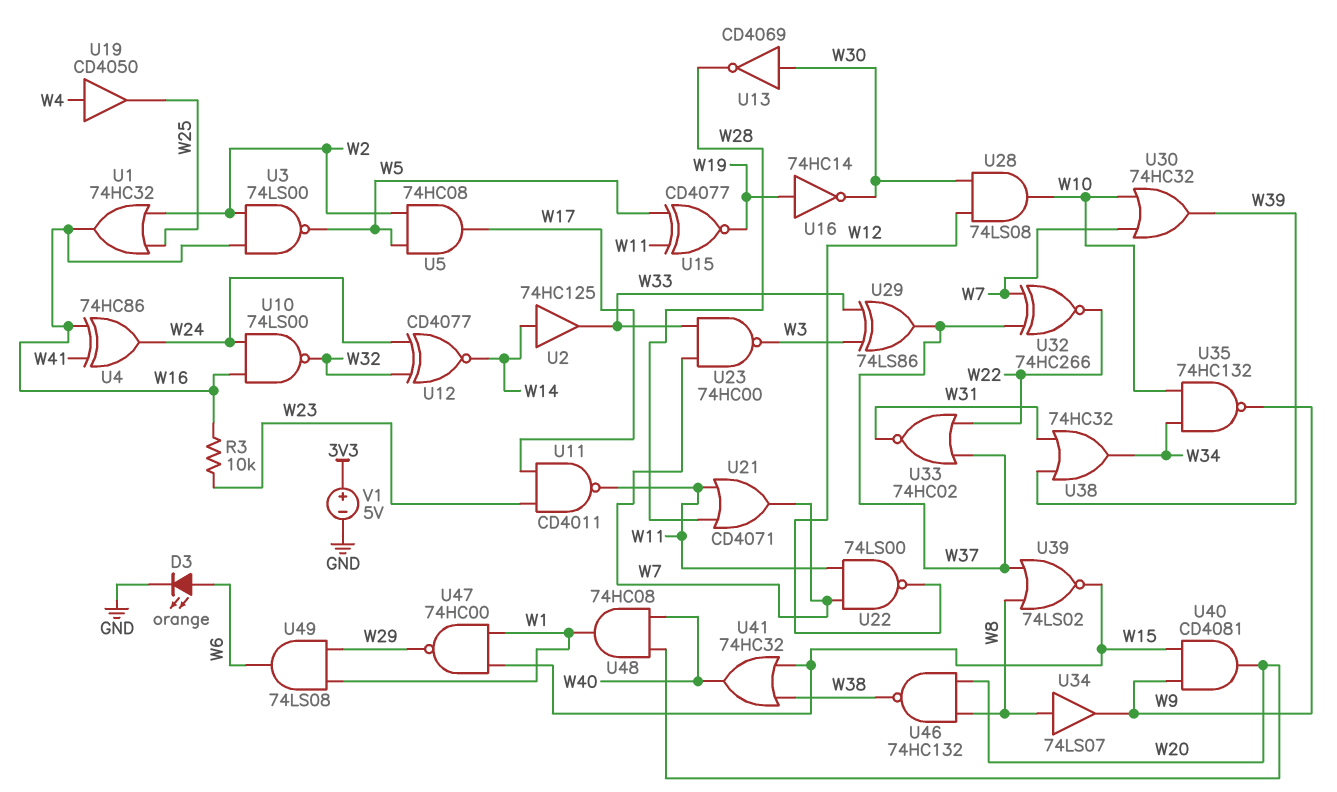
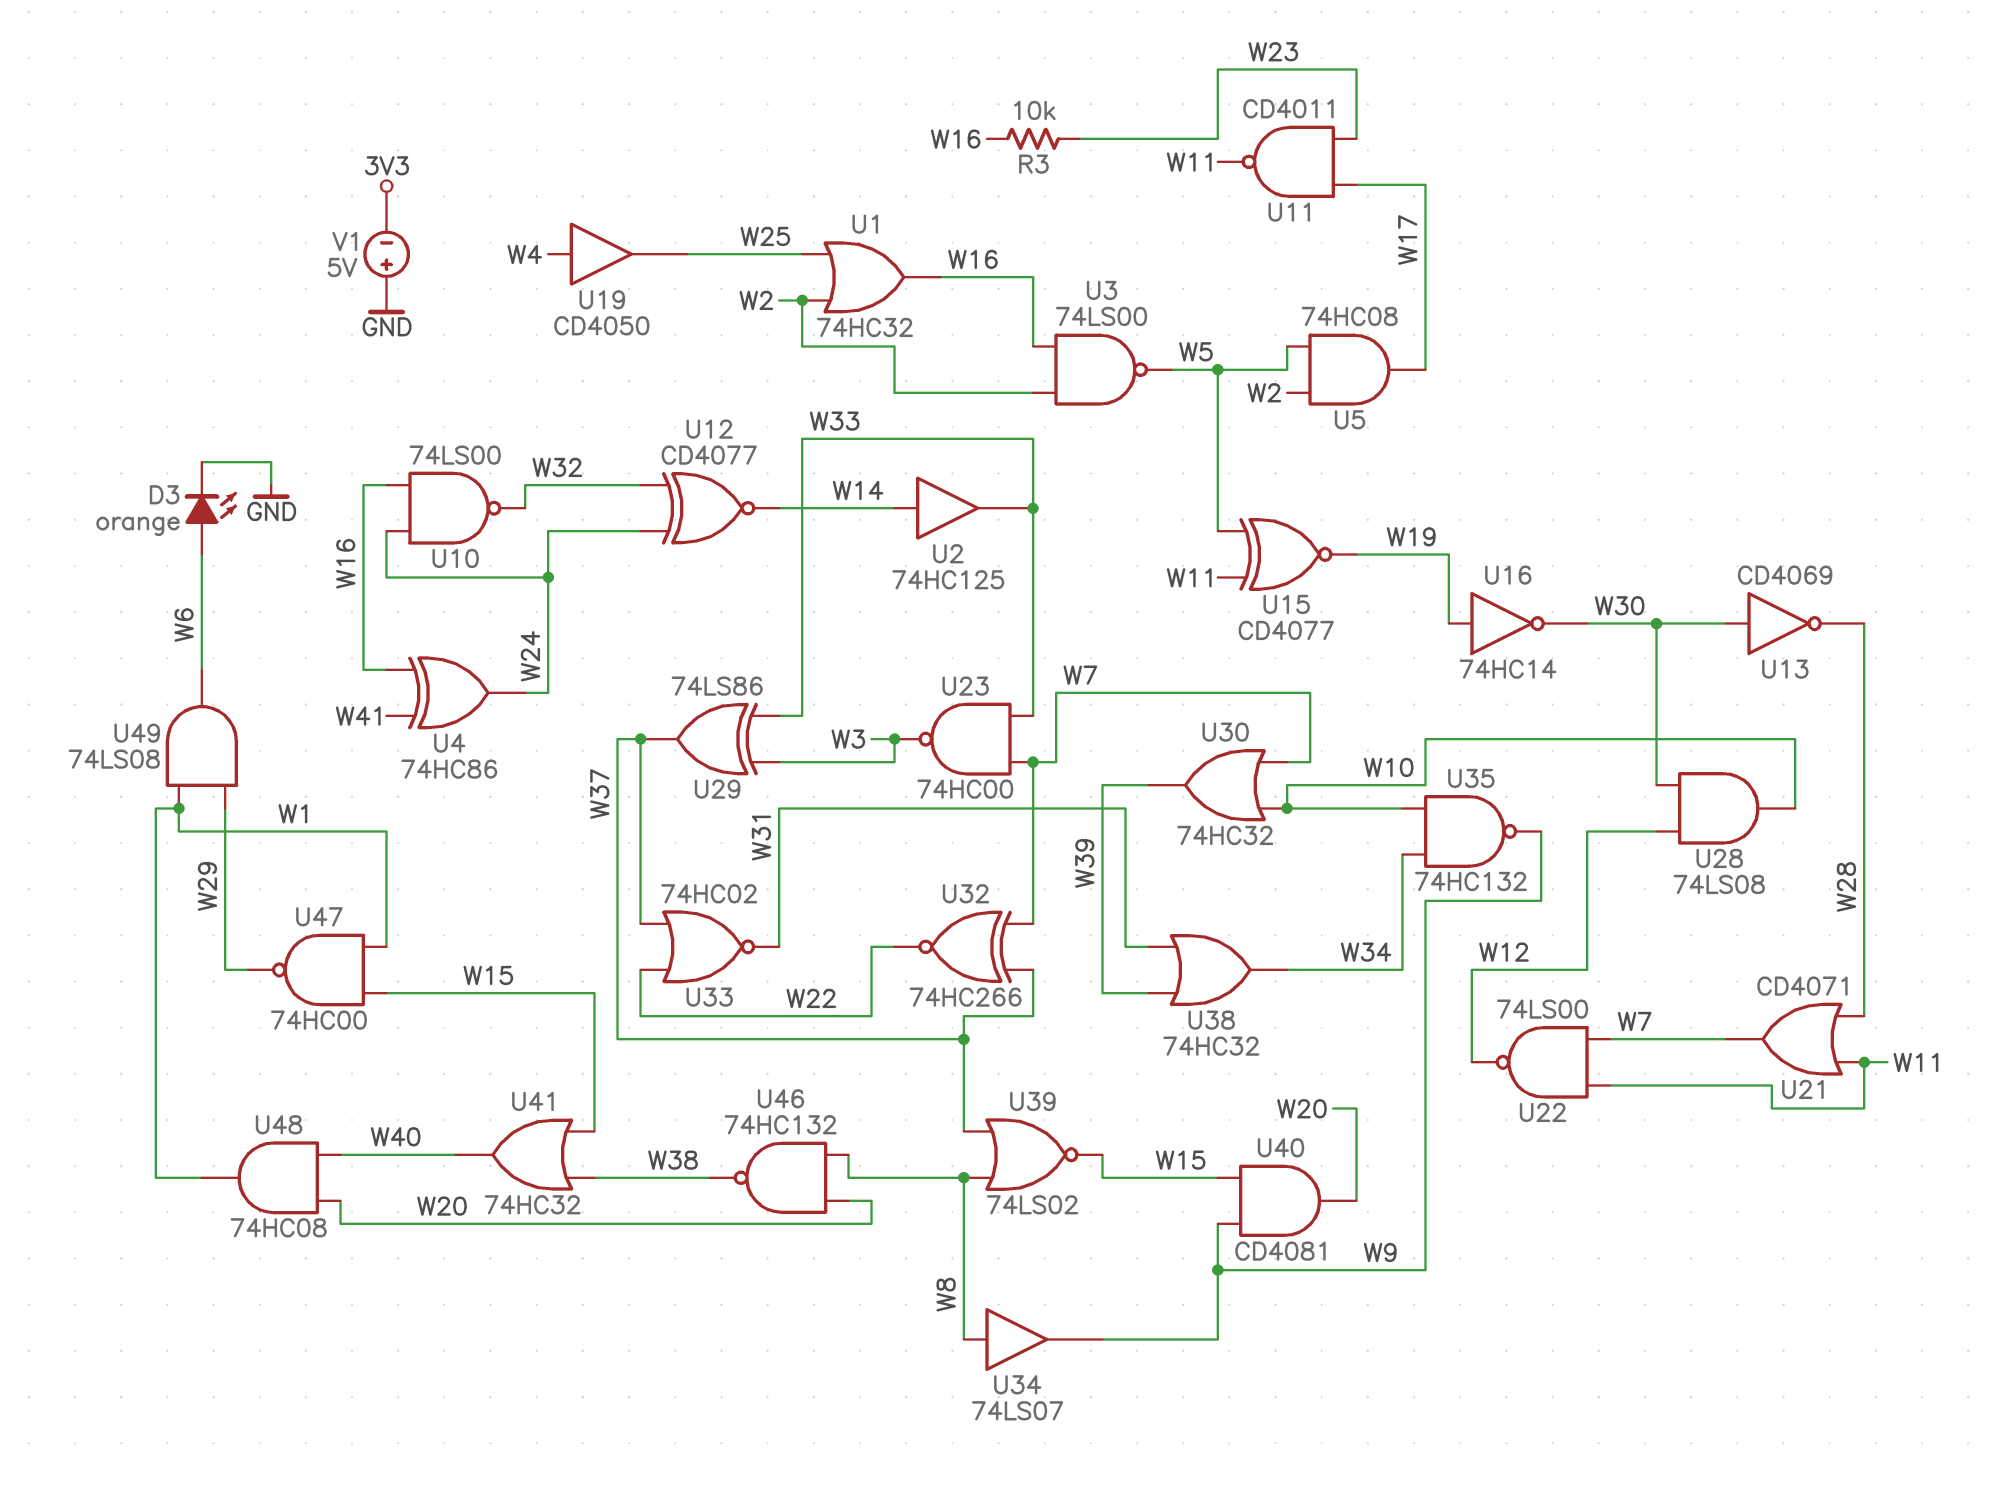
V1: 5V (plus 3V3, minus GND) -> 5V (plus GND, minus 3V3)

